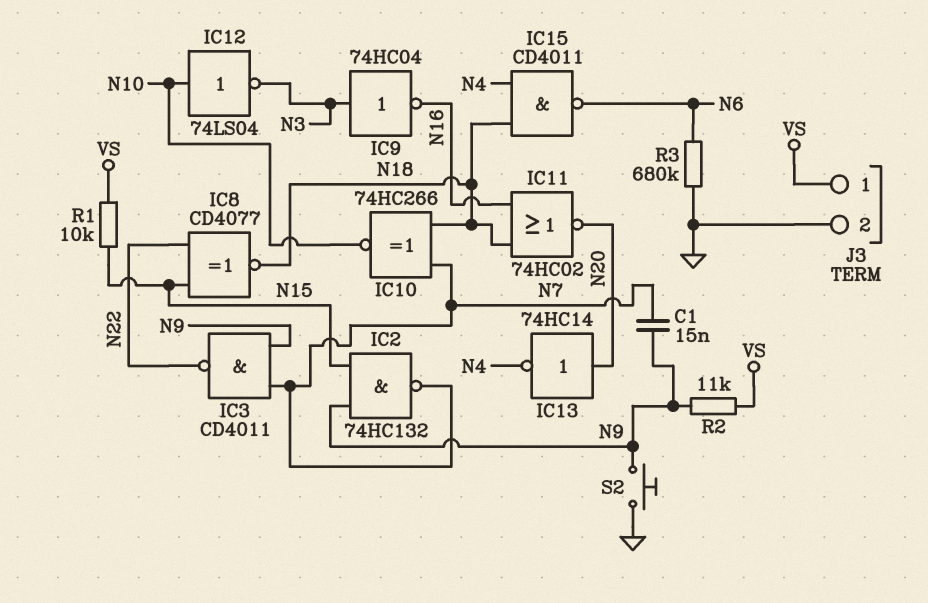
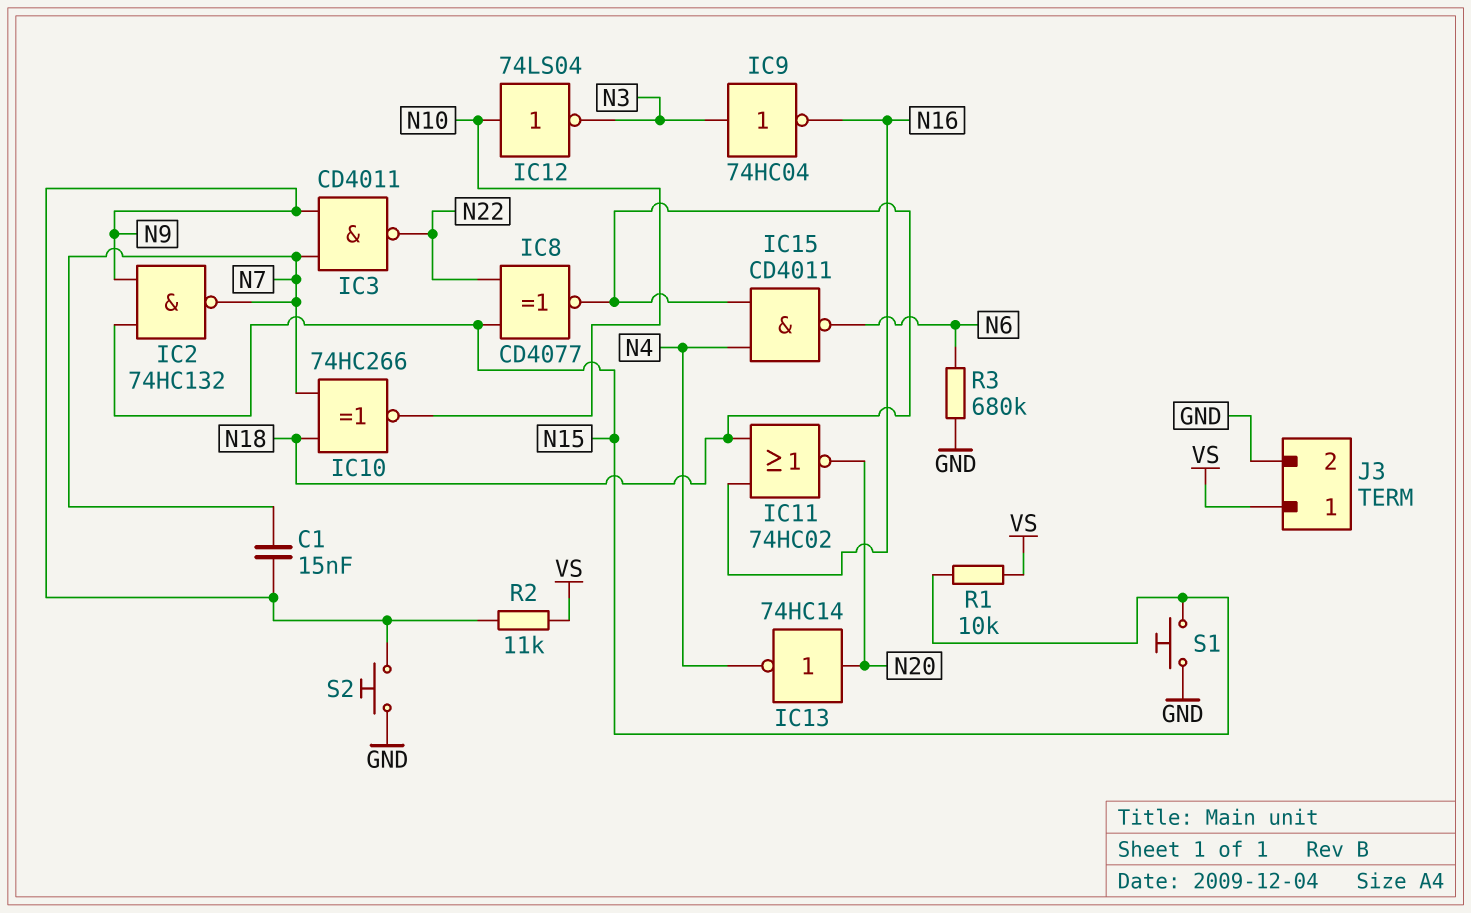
S1: none -> button (GND, N15)

